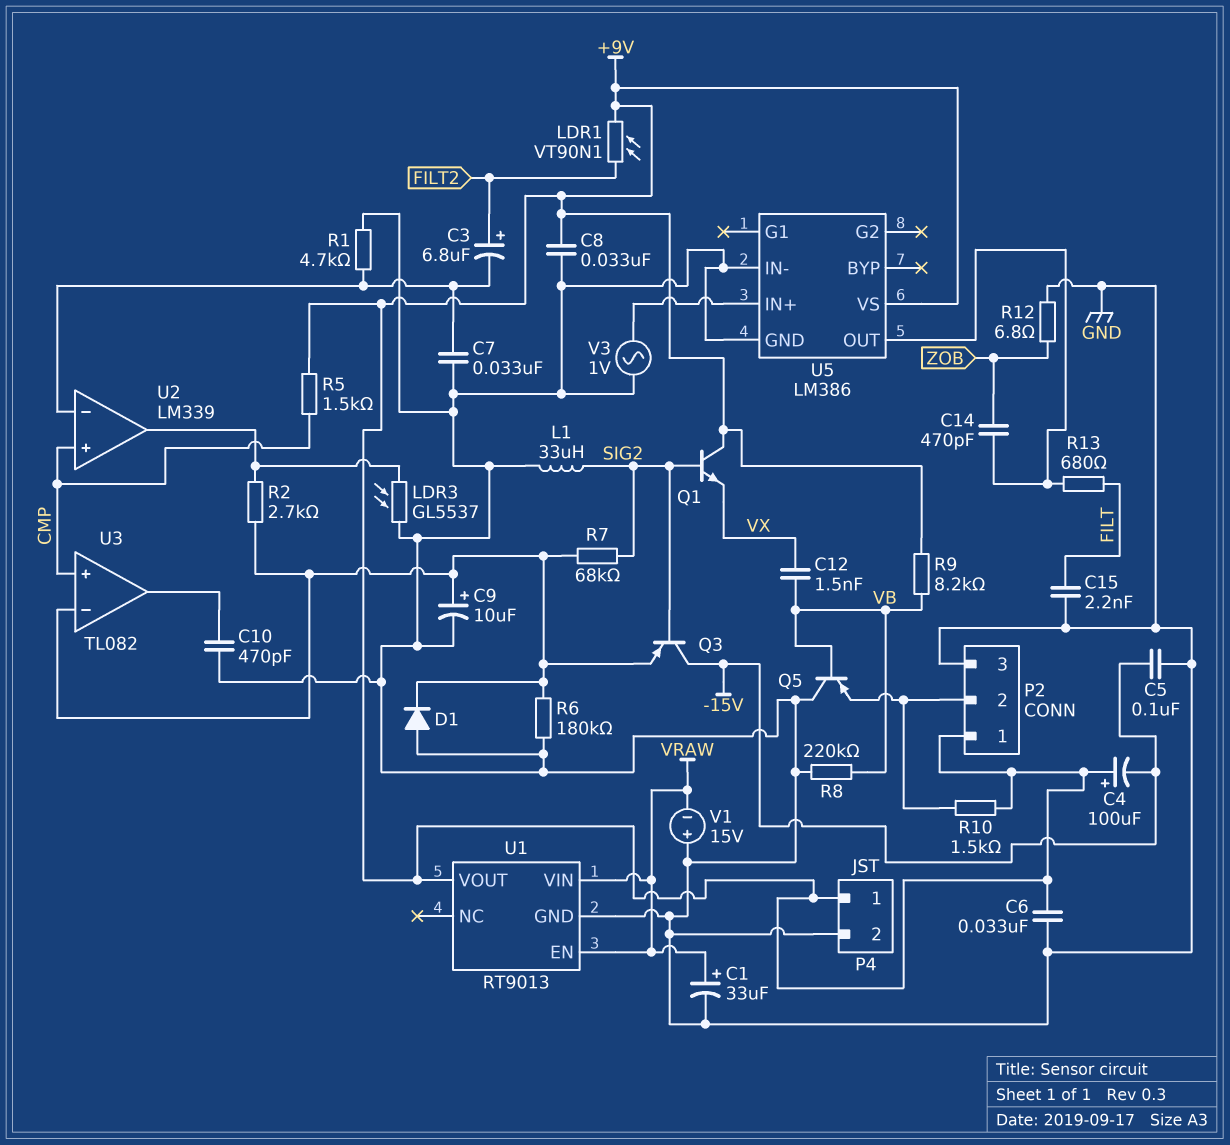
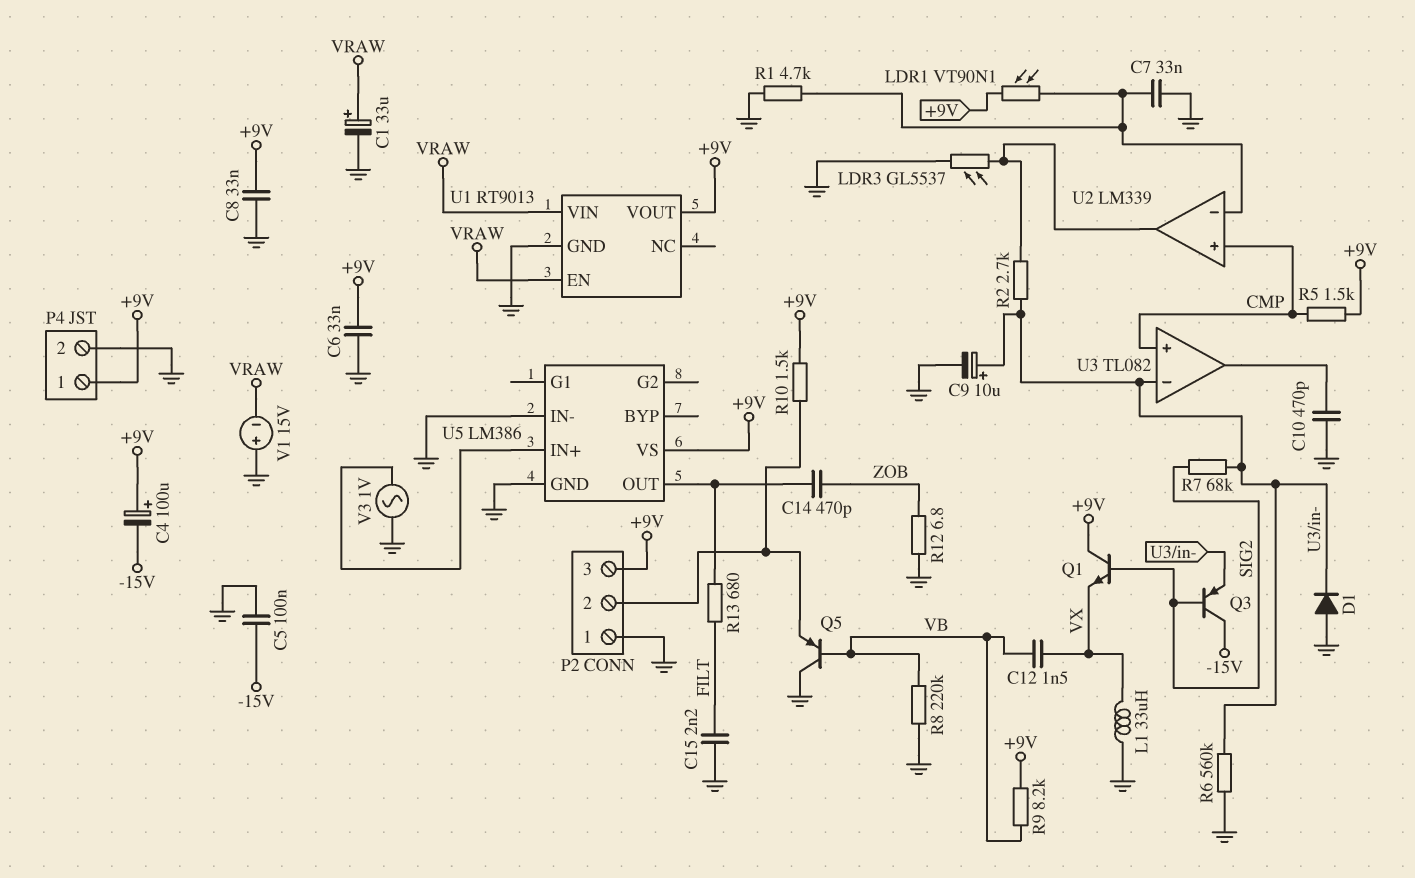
C3: 6.8uF (plus FILT2, minus U2/in-) -> none
L1: 33uH (GND, SIG2) -> 33uH (GND, VX)
LDR1: VT90N1 (+9V, FILT2) -> VT90N1 (+9V, U2/in-)
P2 pin 1: +9V -> GND
P2 pin 3: GND -> +9V
R6: 180k (GND, U3/in-) -> 560k (GND, U3/in-)

